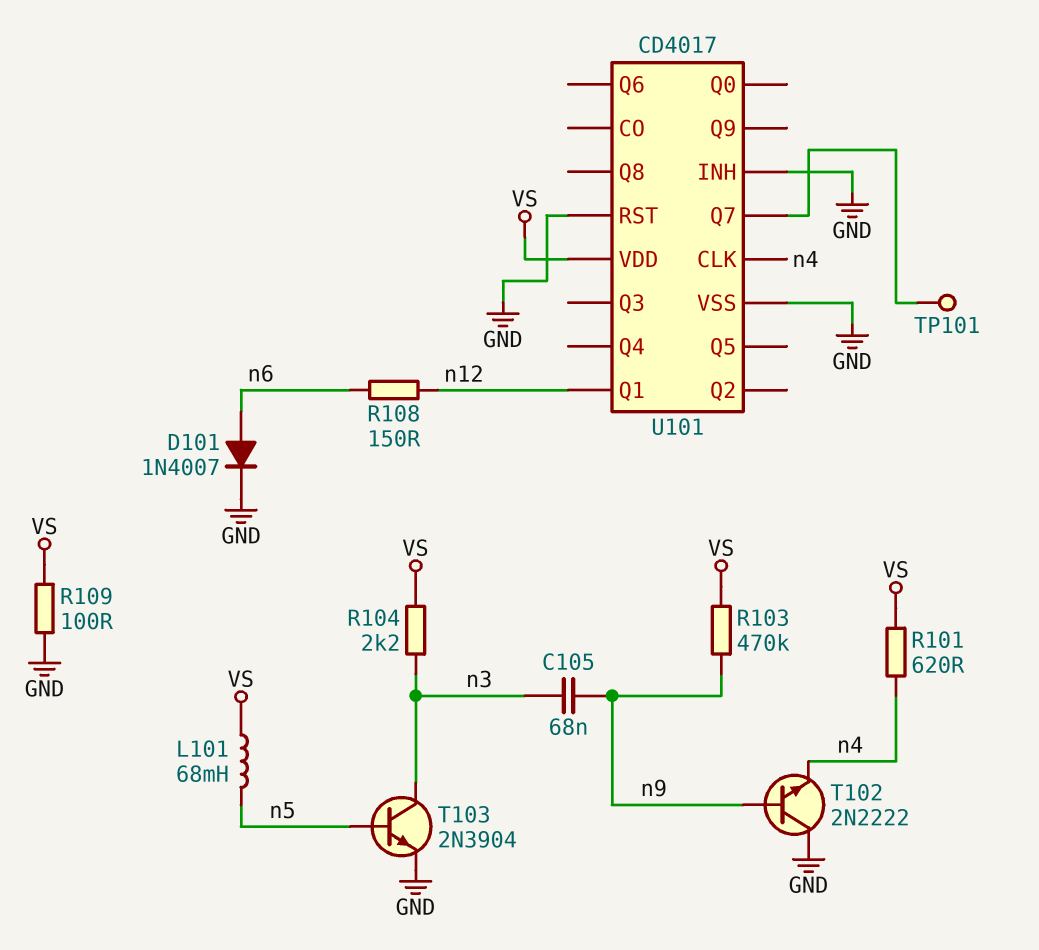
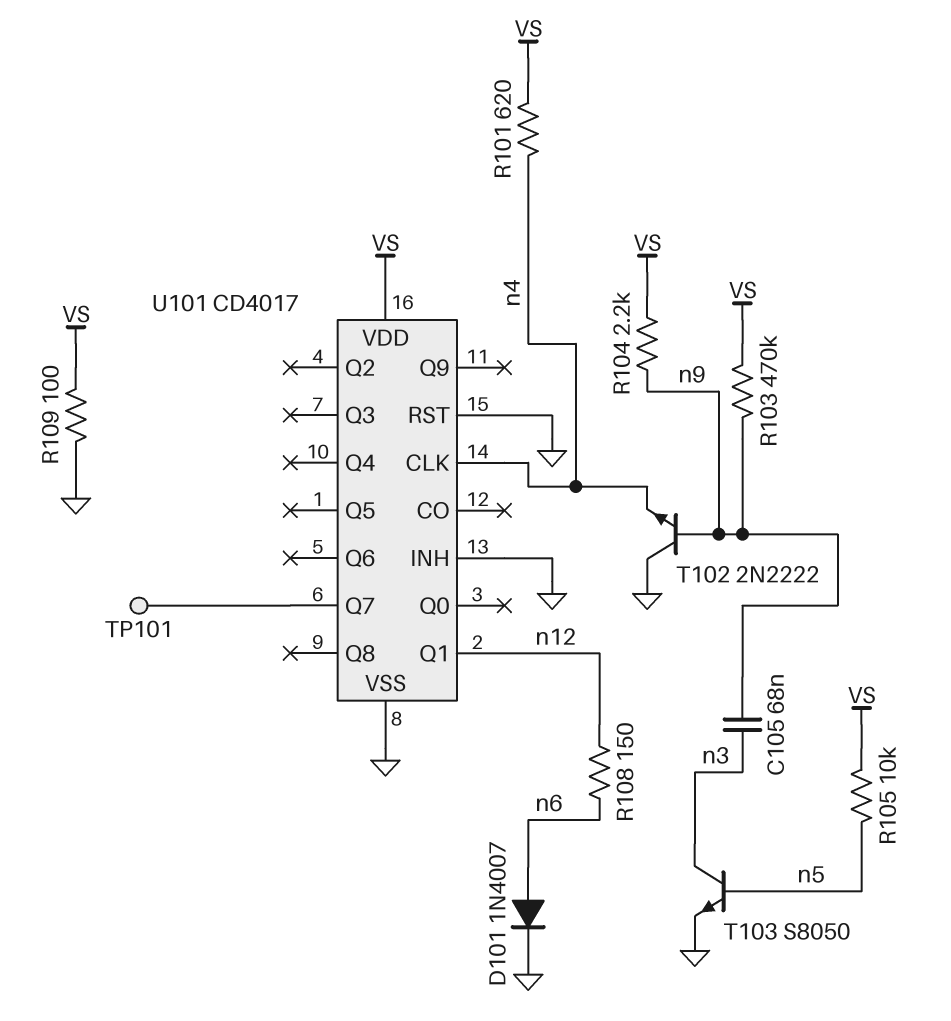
L101: 68mH (VS, n5) -> none
R104: 2.2k (VS, n3) -> 2.2k (VS, n9)
R105: none -> 10k (VS, n5)
T103: NPN 2N3904 (B n5, C n3, E GND) -> NPN S8050 (B n5, C n3, E GND)

